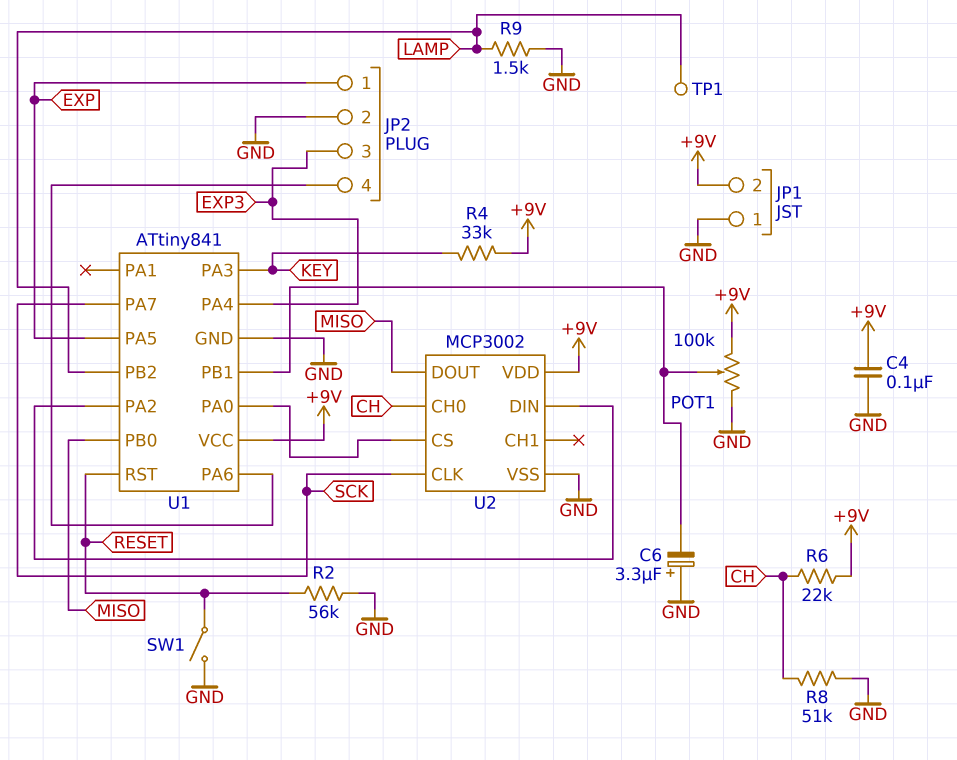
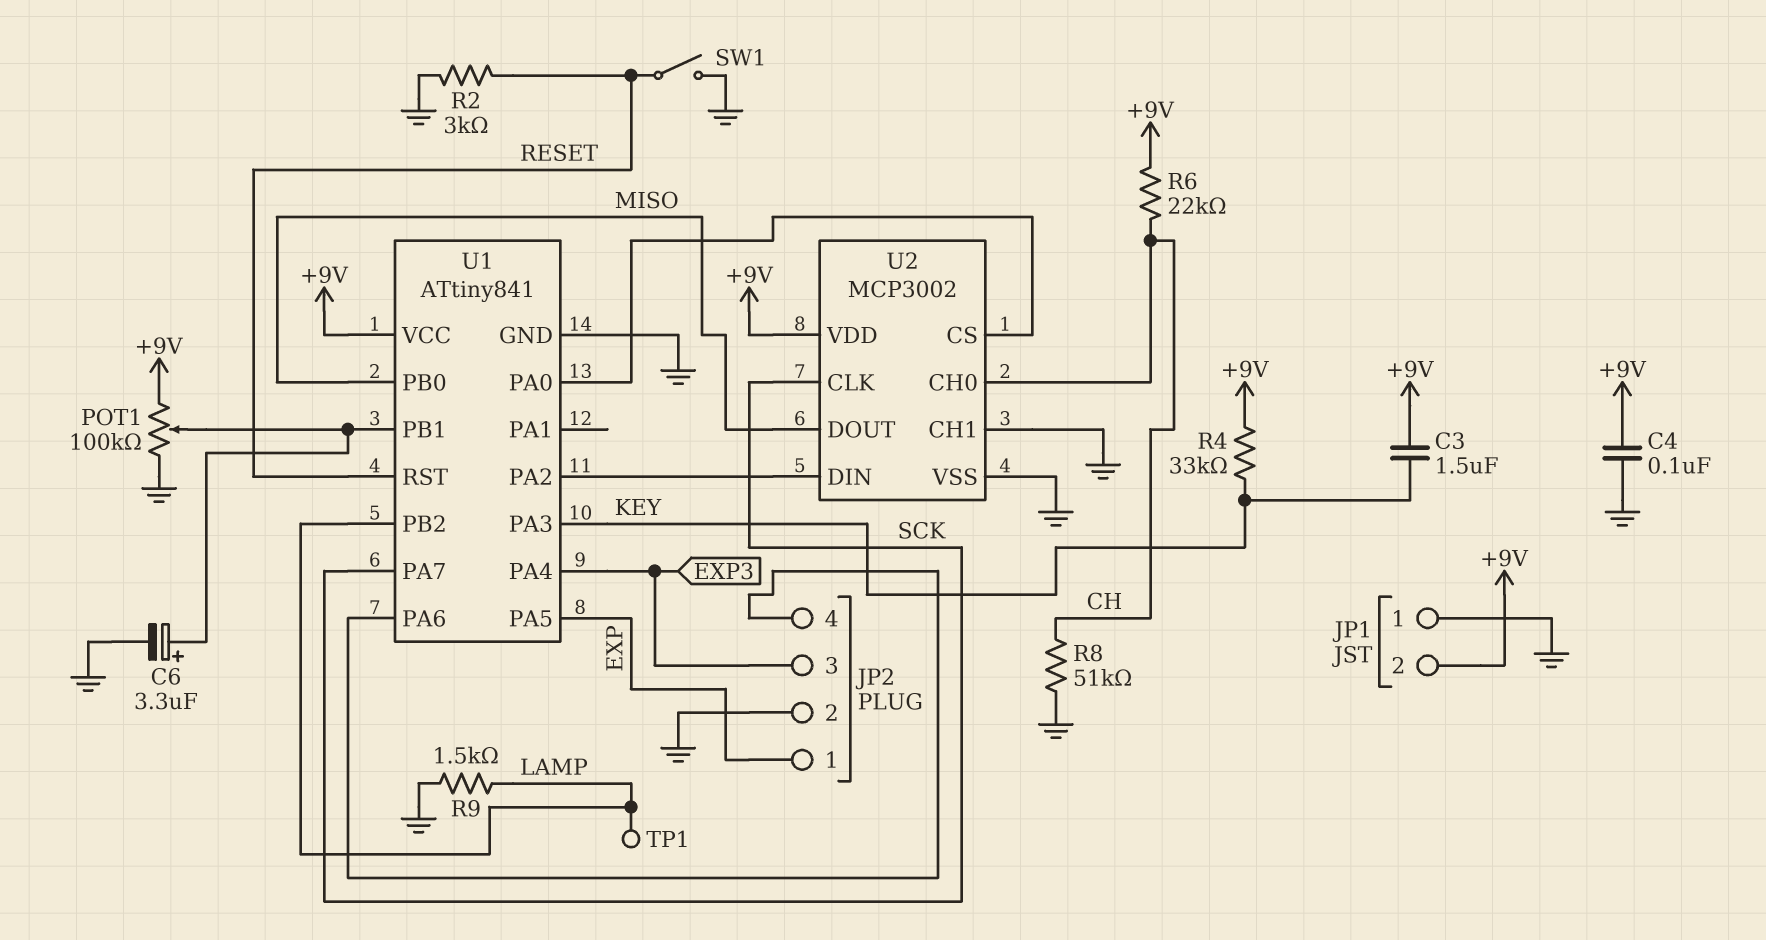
C3: none -> 1.5uF (+9V, KEY)
C6: 3.3uF (plus GND, minus U1/PB1) -> 3.3uF (plus U1/PB1, minus GND)
R2: 56k (GND, RESET) -> 3k (GND, RESET)
U2 pin CH1: none -> GND

